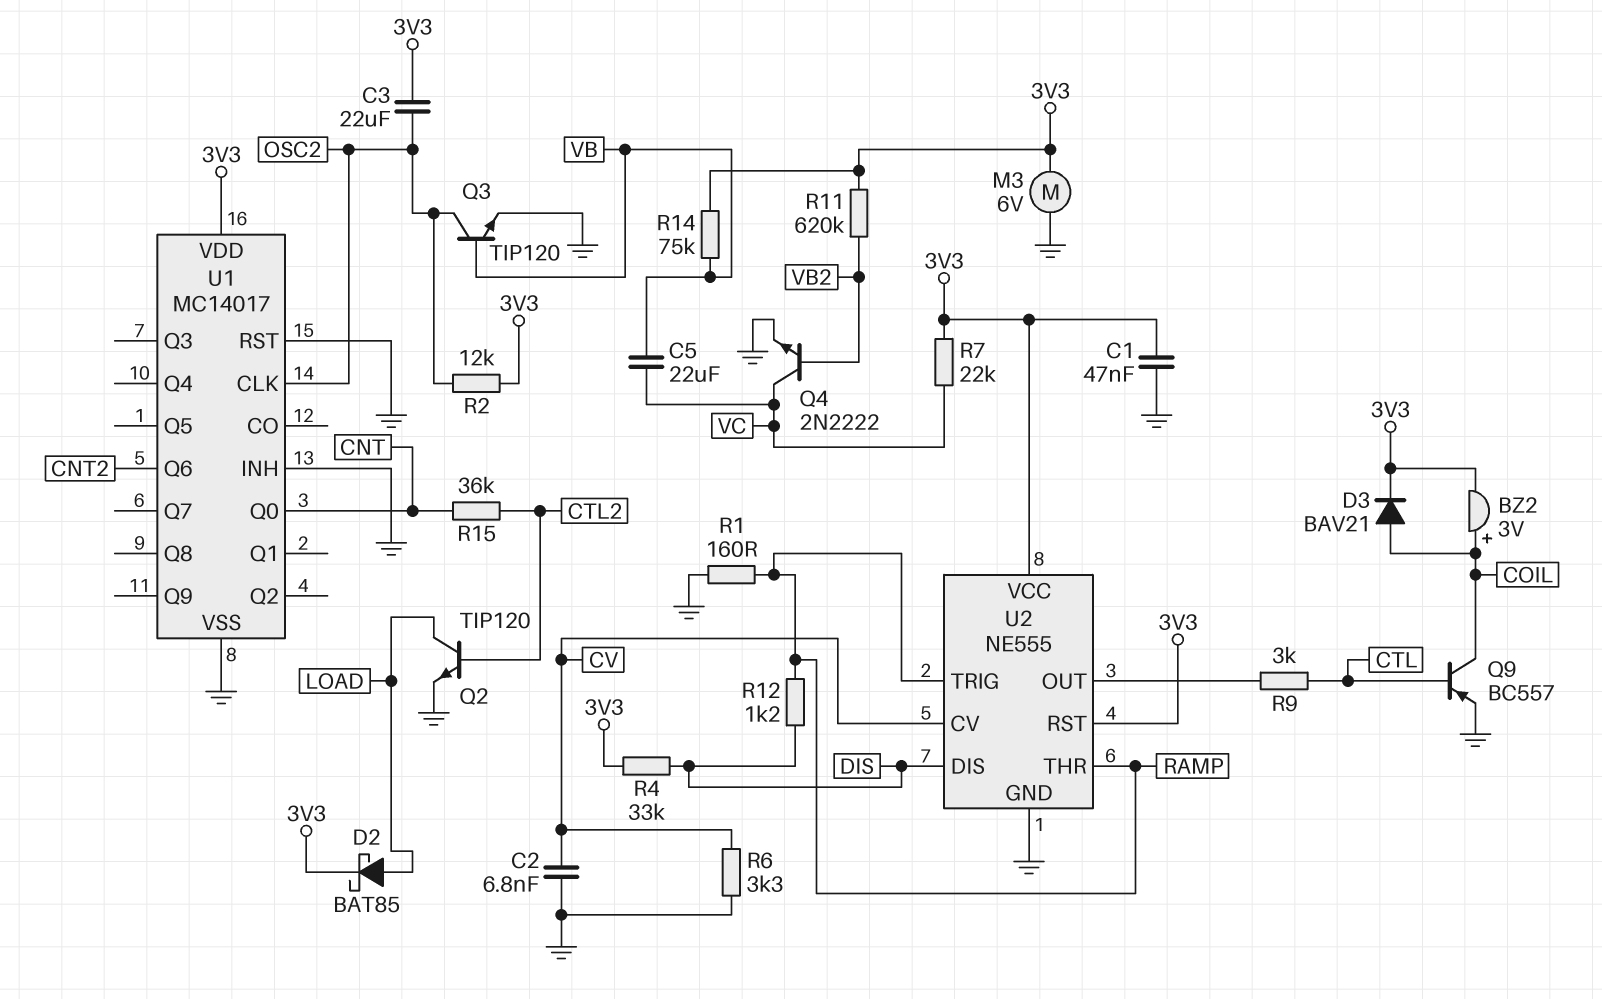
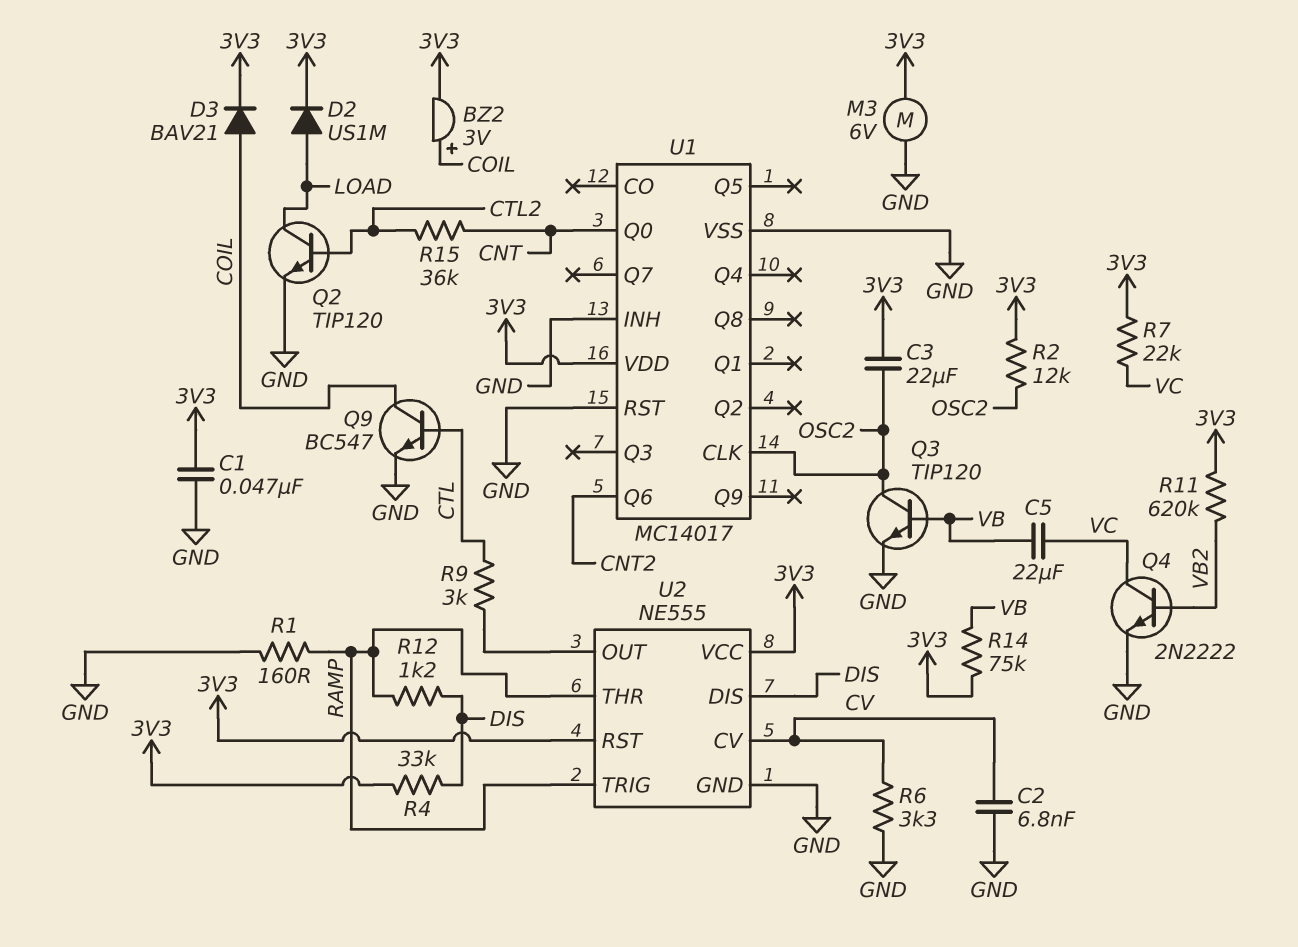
D2: schottky BAT85 (A LOAD, K 3V3) -> diode US1M (A LOAD, K 3V3)
Q9: PNP BC557 (B CTL, C COIL, E GND) -> NPN BC547 (B CTL, C COIL, E GND)

